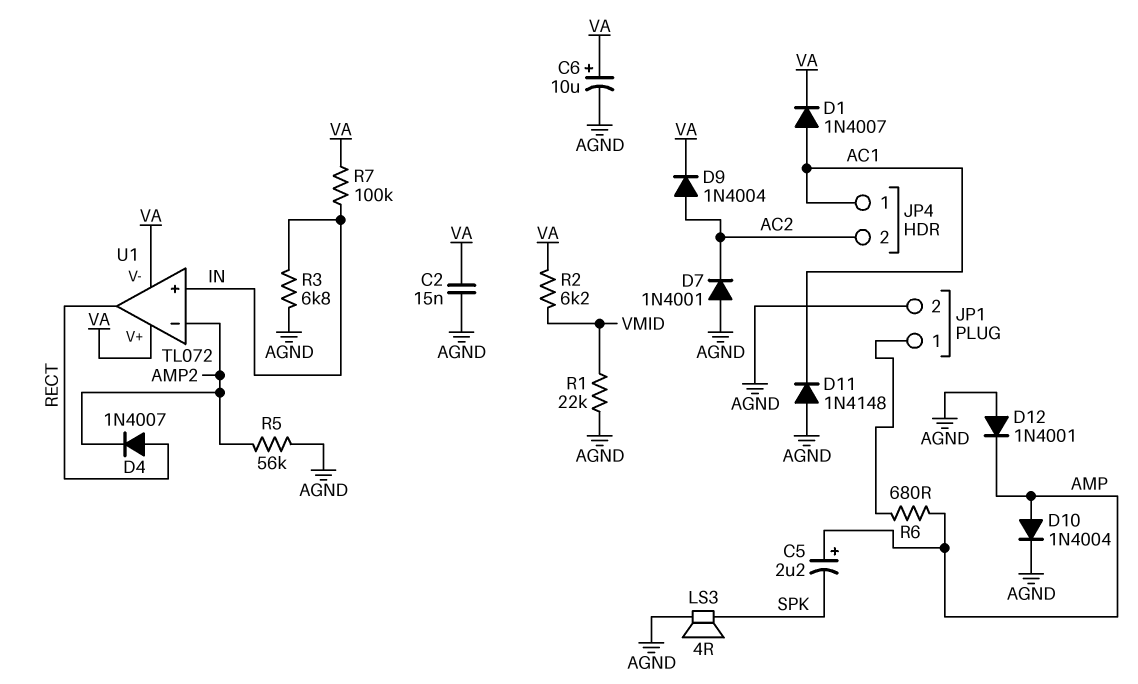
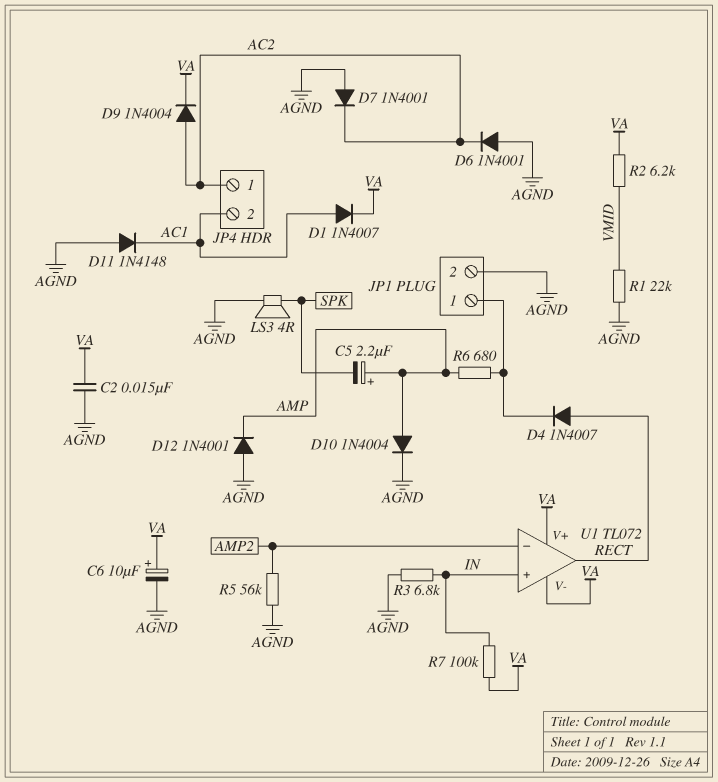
D4: diode 1N4007 (A RECT, K AMP2) -> diode 1N4007 (A RECT, K JP1/1)
D6: none -> diode 1N4001 (A AGND, K AC2)
JP4 pin 1: AC1 -> AC2
JP4 pin 2: AC2 -> AC1

